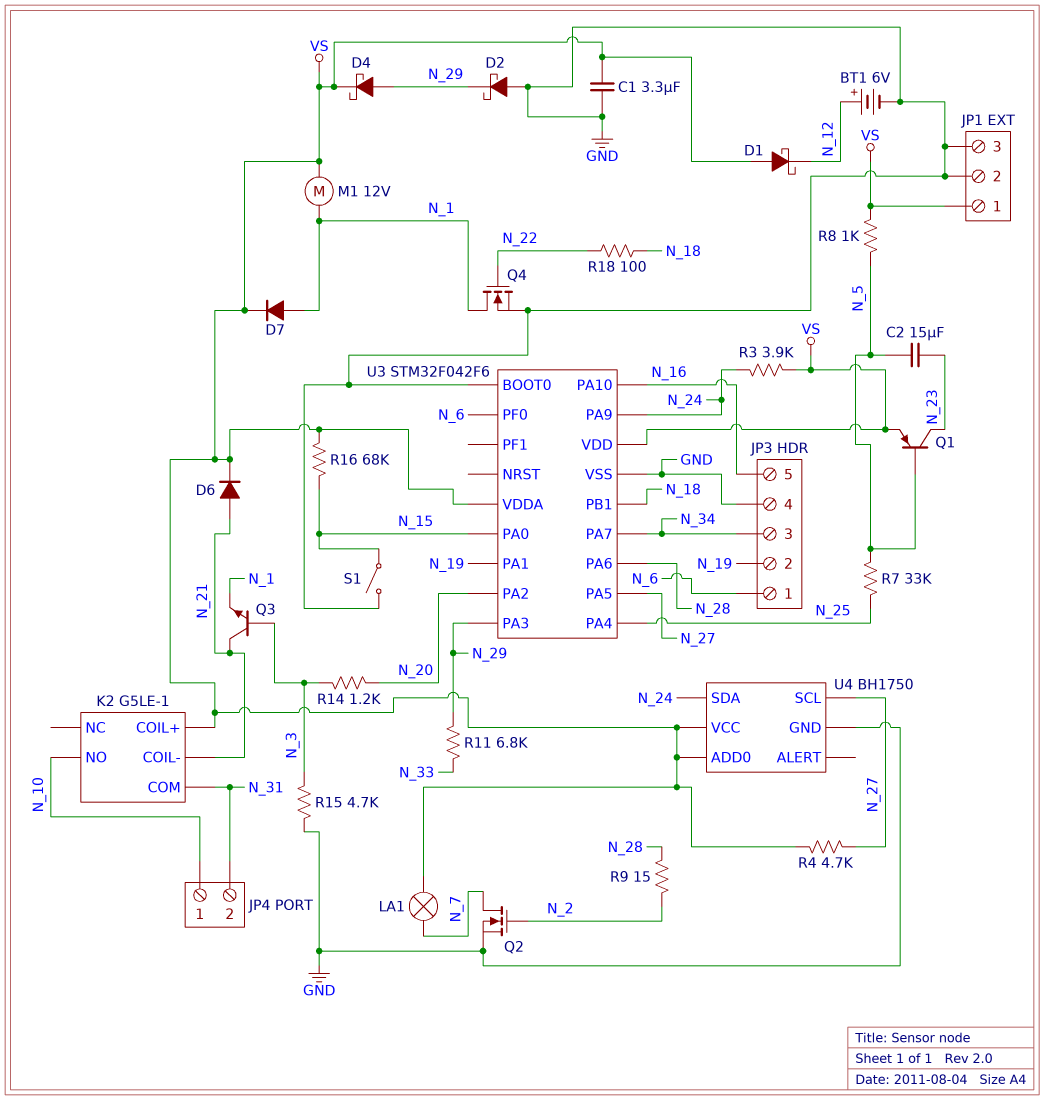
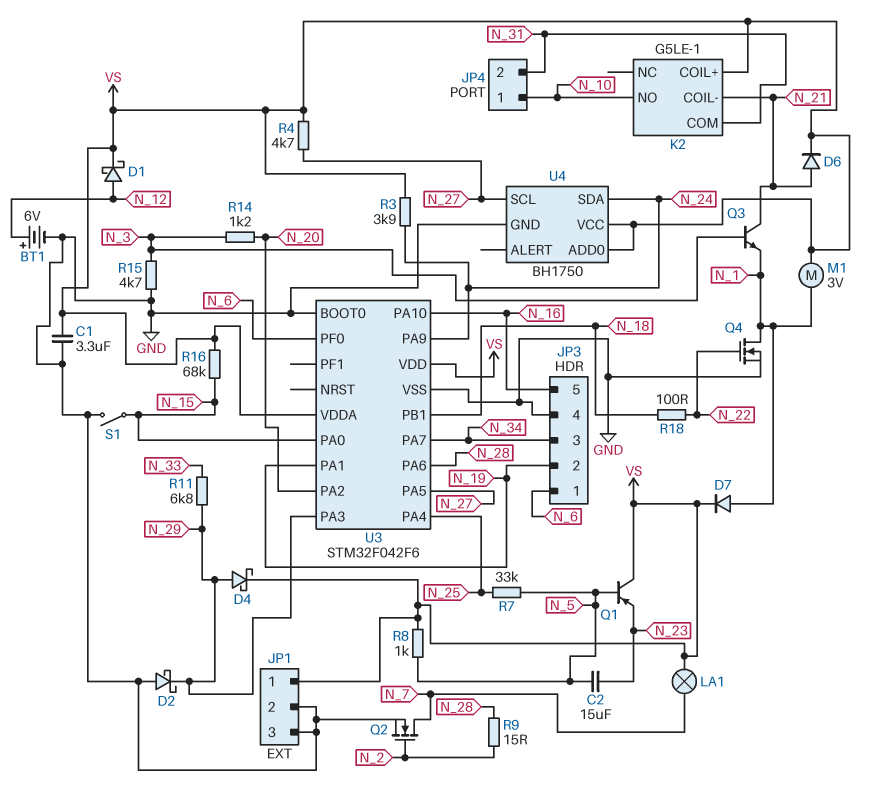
D1: schottky (A VS, K N_12) -> schottky (A N_12, K VS)
M1: motor 12V (N_1, VS) -> motor 3V (N_1, VS)
Q1: PNP (B N_5, C N_23, E VS) -> PNP (B N_5, C VS, E N_23)

